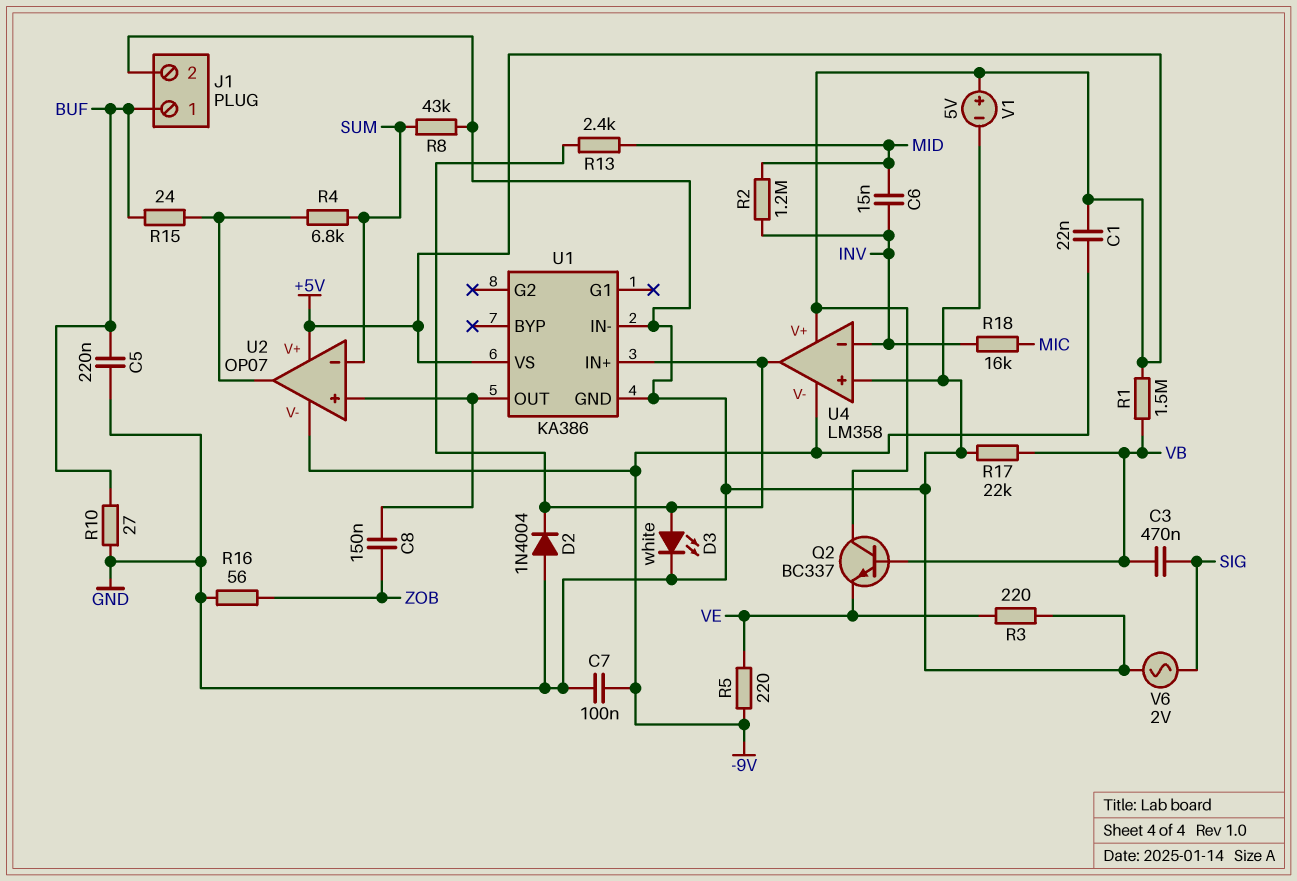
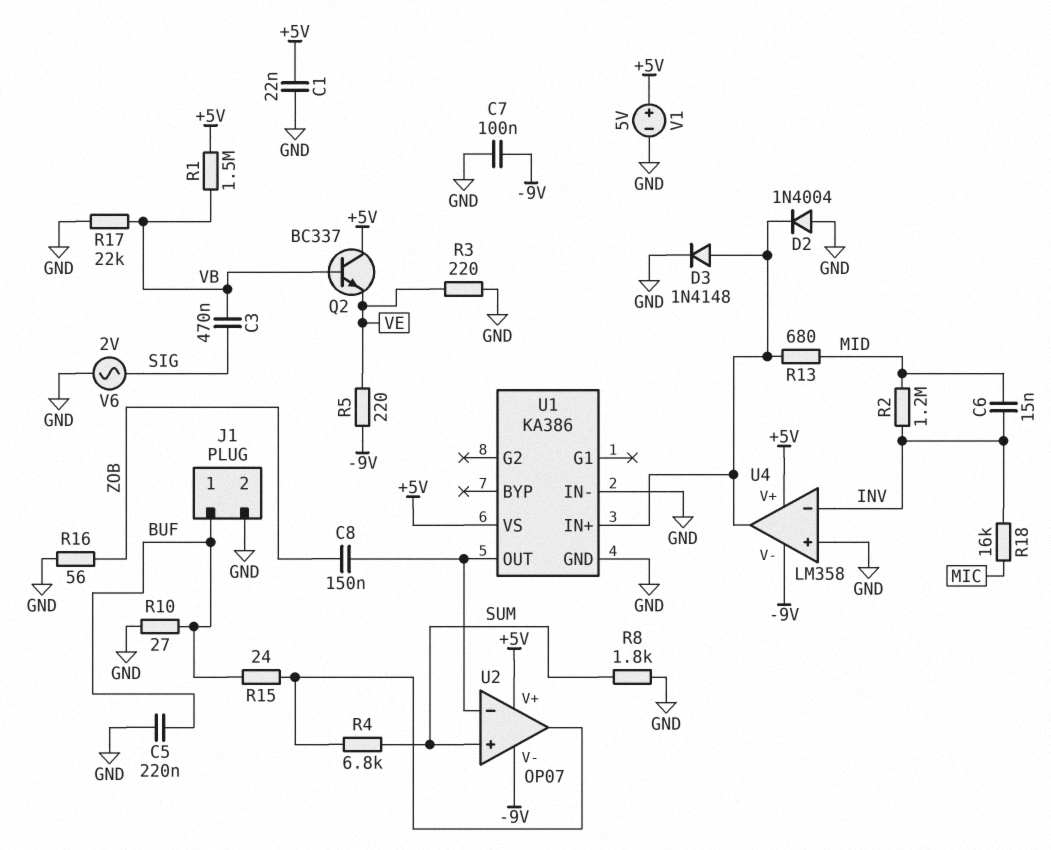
C1: 22nF (+5V, -9V) -> 22nF (+5V, GND)
D3: LED white (A U1/IN+, K GND) -> diode 1N4148 (A U1/IN+, K GND)
R8: 43k (GND, SUM) -> 1.8k (GND, SUM)
R13: 2.4k (MID, U1/IN+) -> 680 (MID, U1/IN+)
U2 pin in+: U1/OUT -> SUM
U2 pin in-: SUM -> U1/OUT

